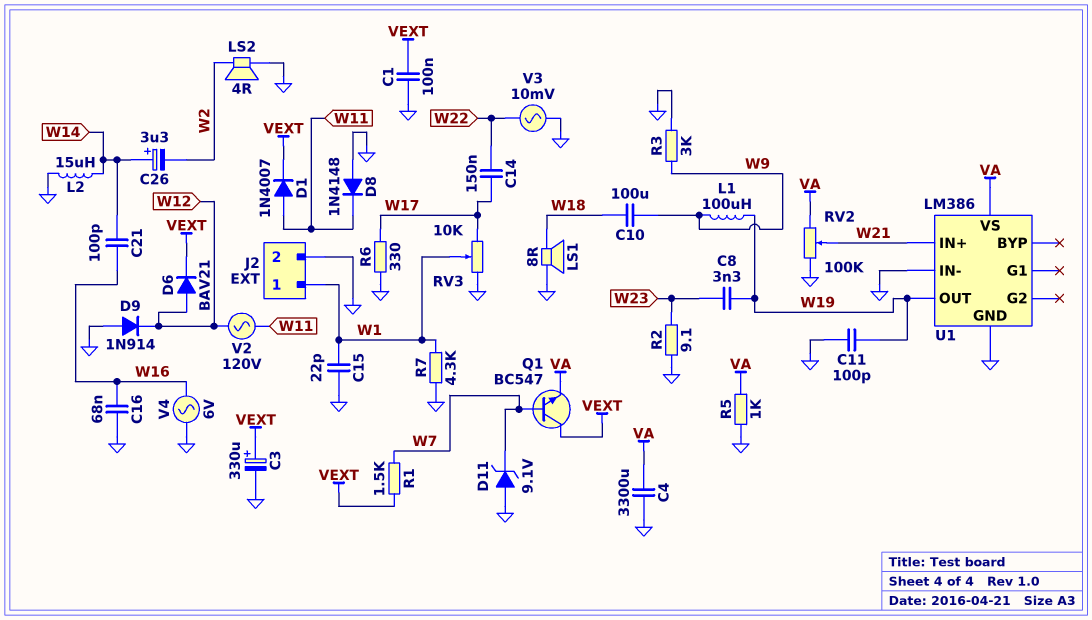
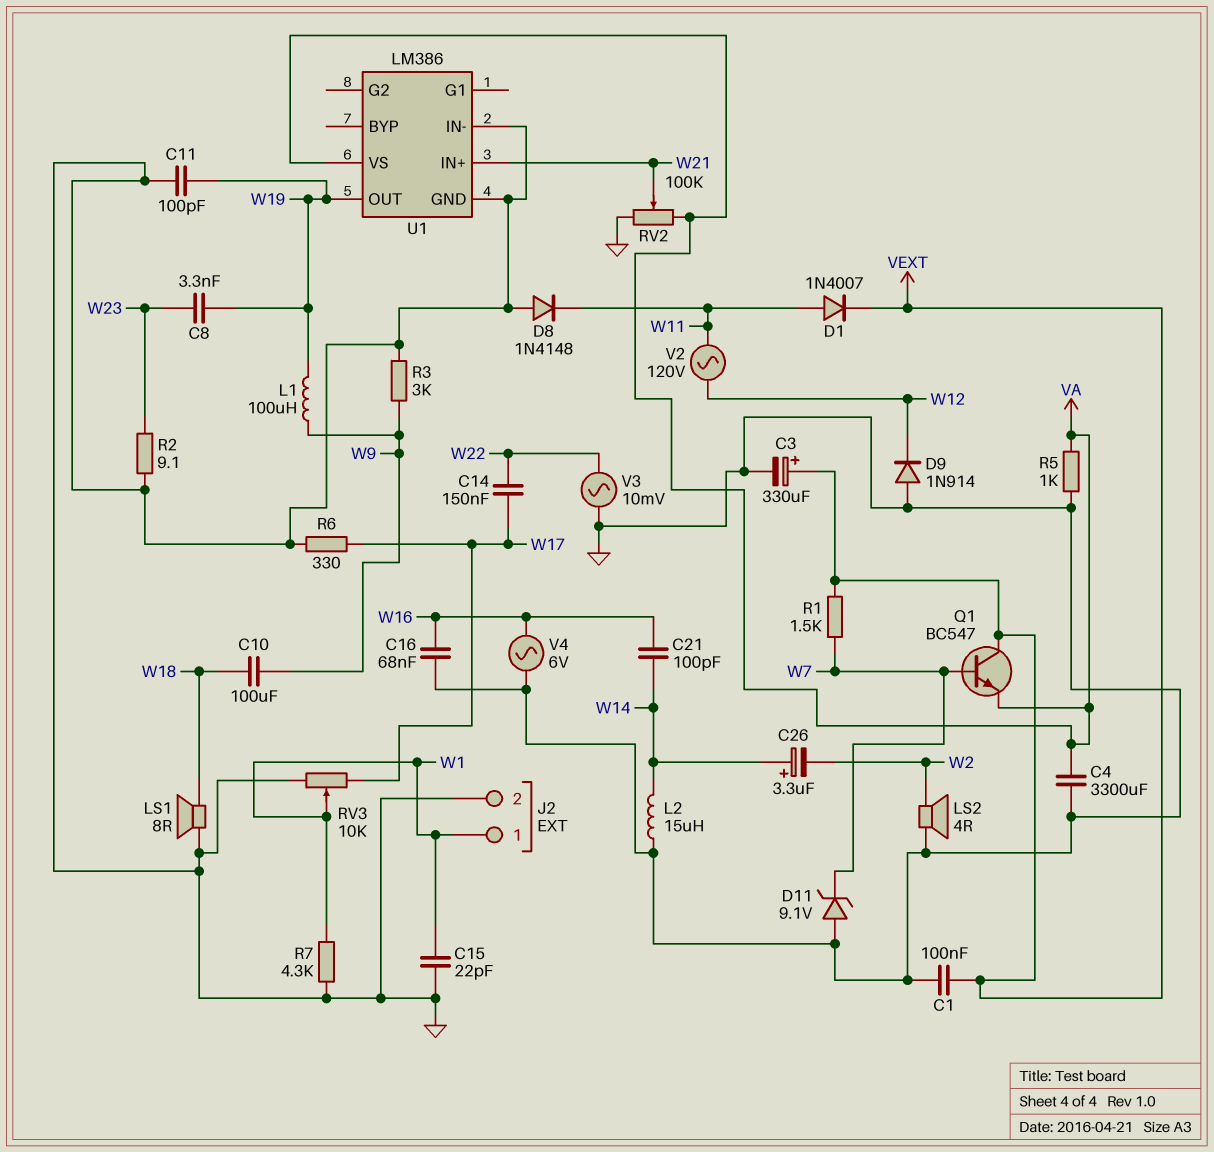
D6: diode BAV21 (A W12, K VEXT) -> none

